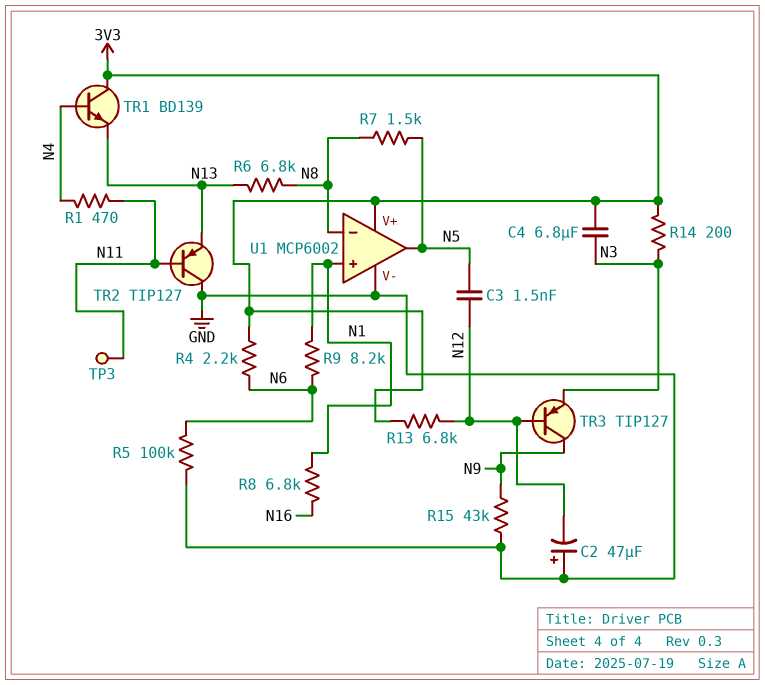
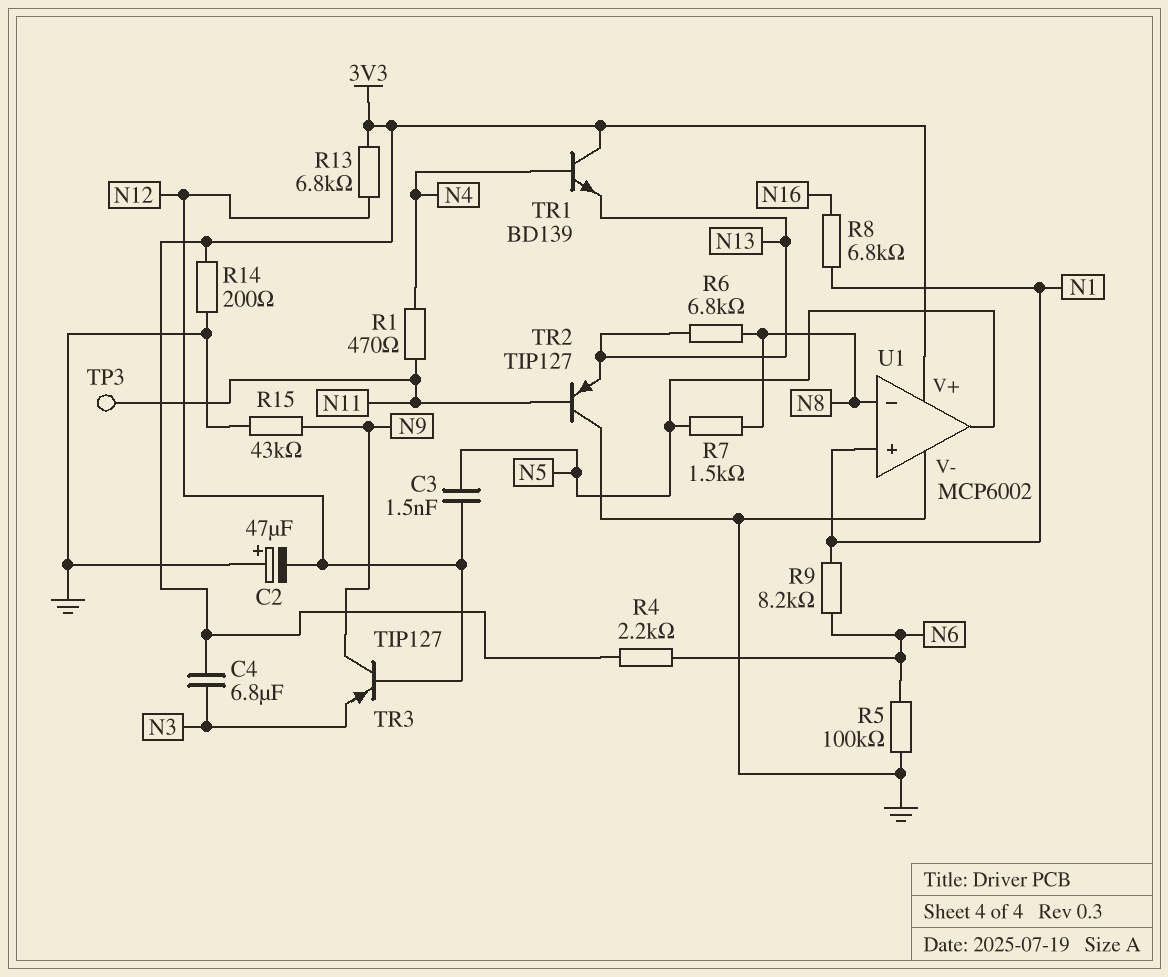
R14: 200 (3V3, N3) -> 200 (3V3, GND)

